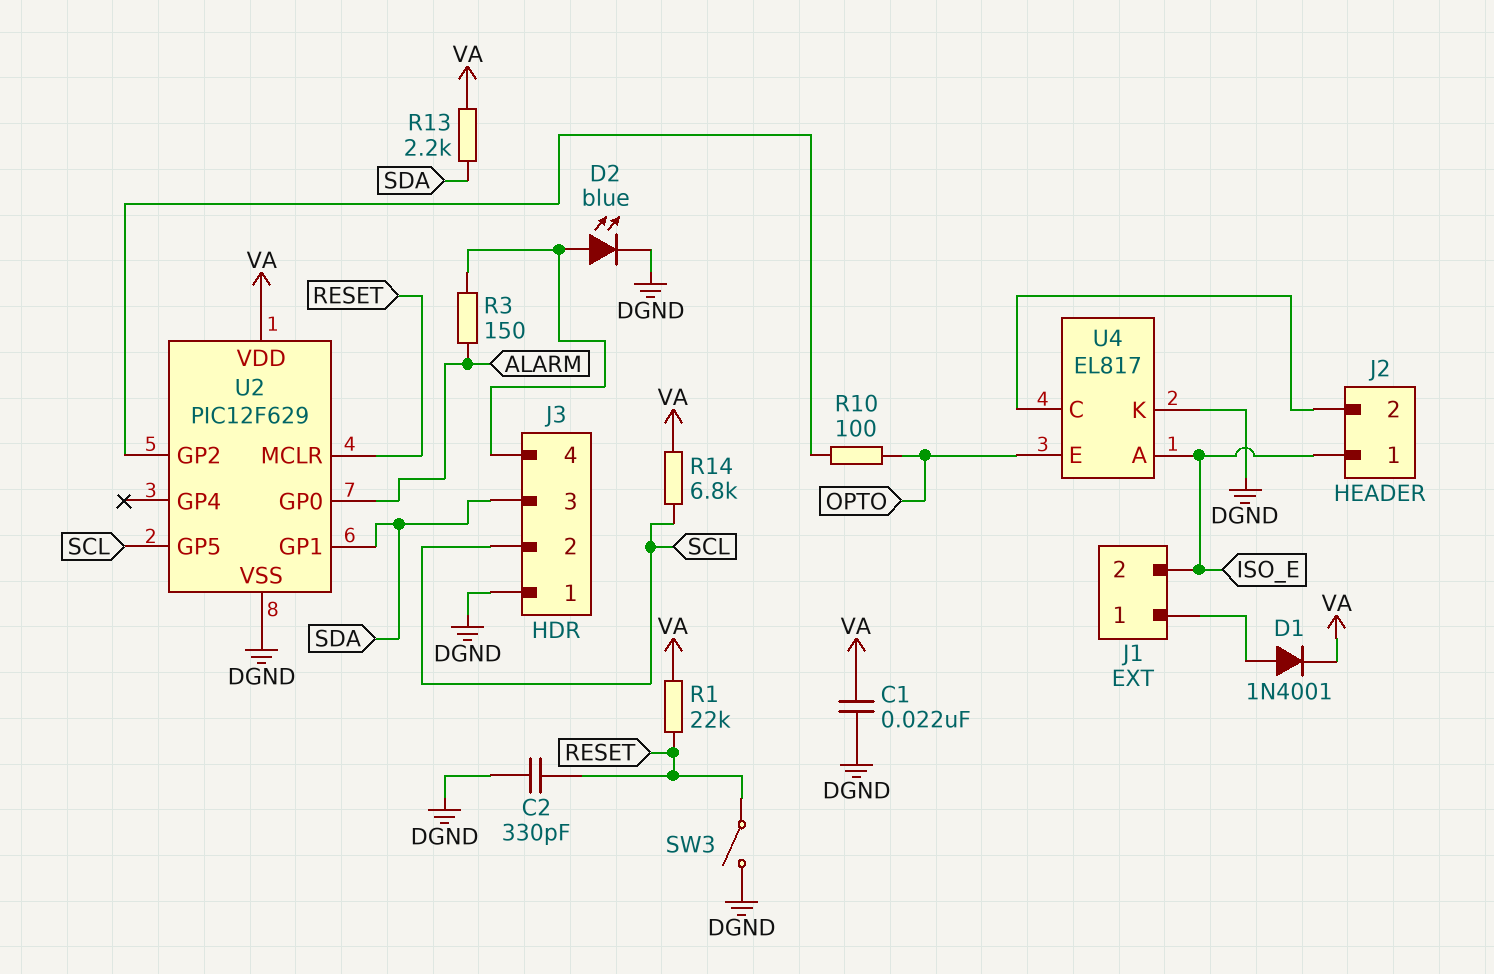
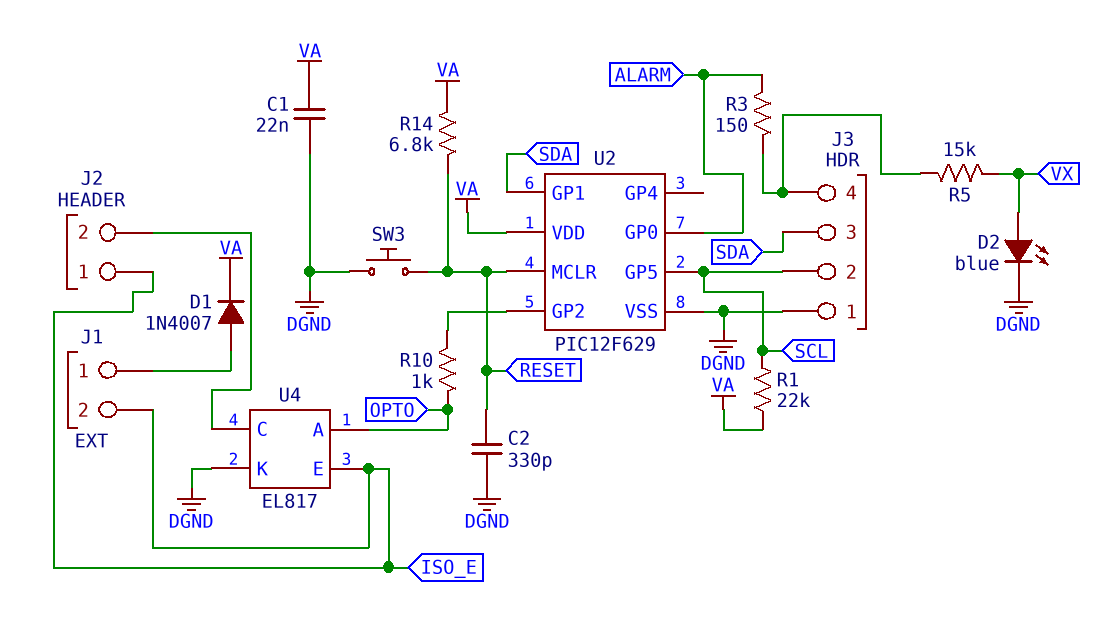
D1: diode 1N4001 (A J1/1, K VA) -> diode 1N4007 (A J1/1, K VA)
D2: LED blue (A J3/4, K DGND) -> LED blue (A VX, K DGND)
R1: 22k (RESET, VA) -> 22k (SCL, VA)
R5: none -> 15k (J3/4, VX)
R10: 100 (OPTO, U2/GP2) -> 1k (OPTO, U2/GP2)
R13: 2.2k (SDA, VA) -> none
R14: 6.8k (SCL, VA) -> 6.8k (RESET, VA)
SW3: switch (DGND, RESET) -> button (DGND, RESET)
U4 pin A: ISO_E -> OPTO
U4 pin E: OPTO -> ISO_E

